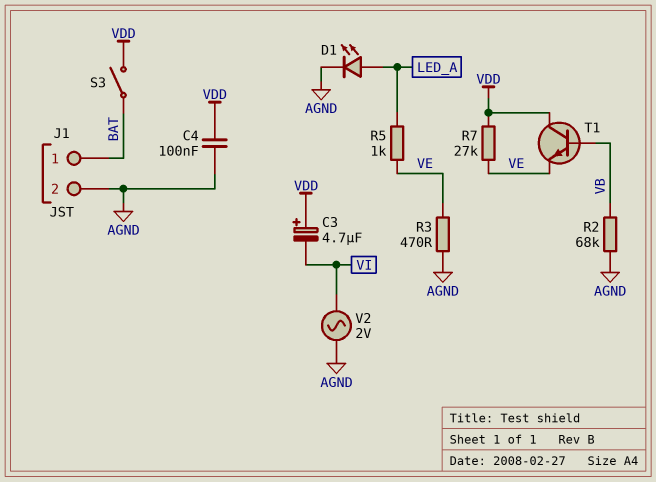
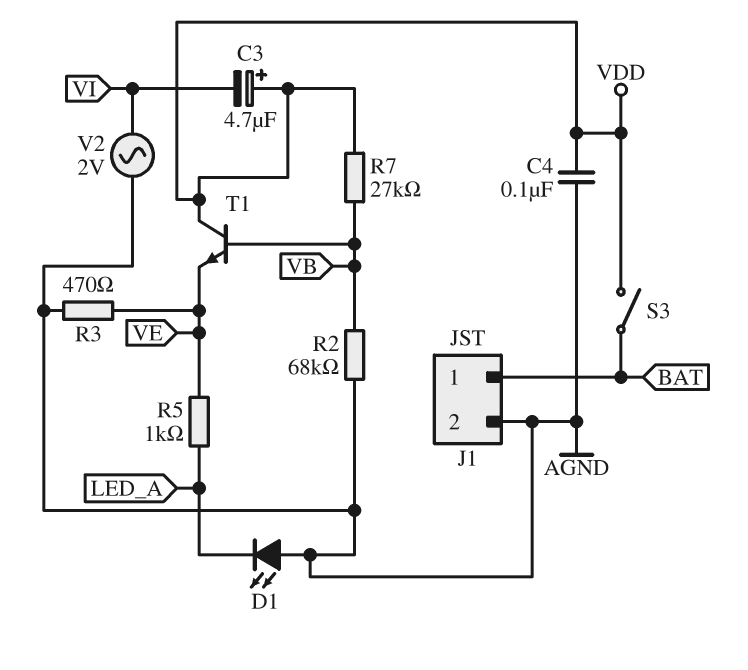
D1: LED (A LED_A, K AGND) -> LED (A AGND, K LED_A)
R7: 27k (VDD, VE) -> 27k (VB, VDD)

